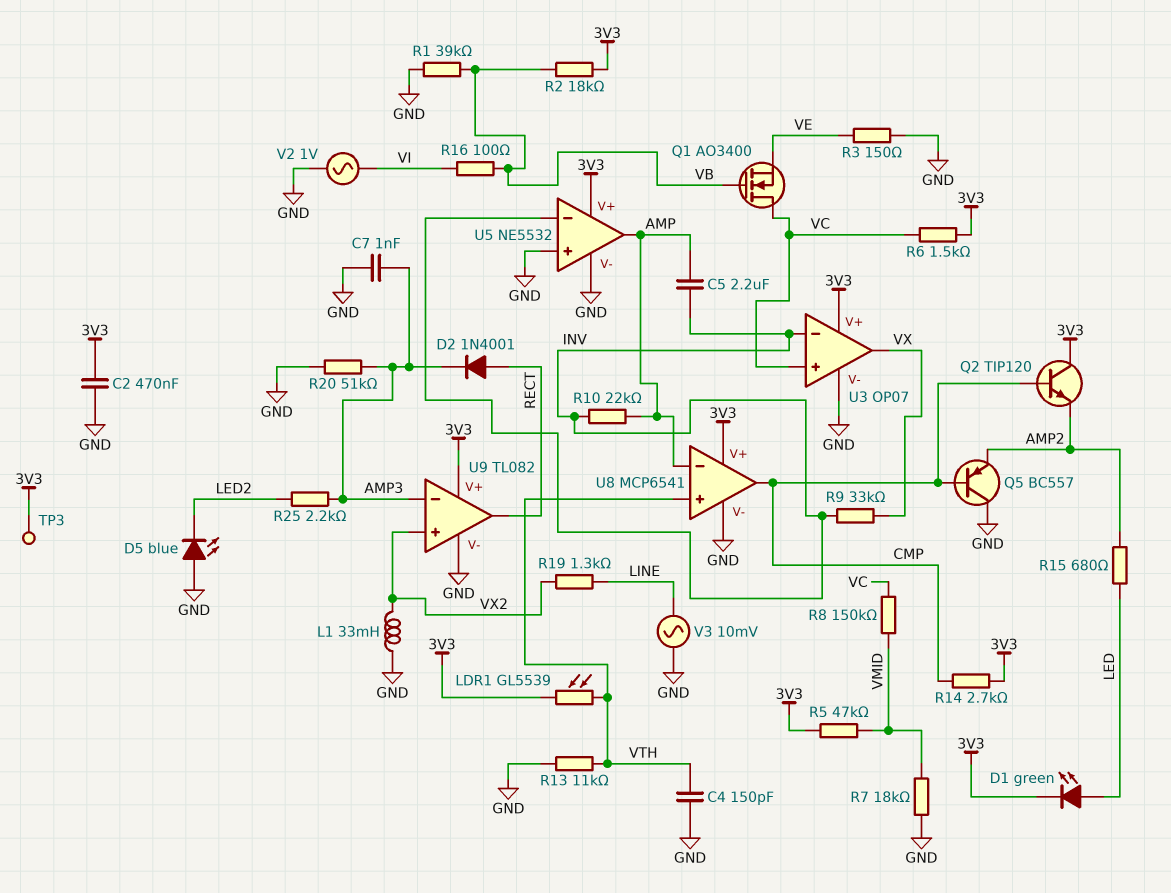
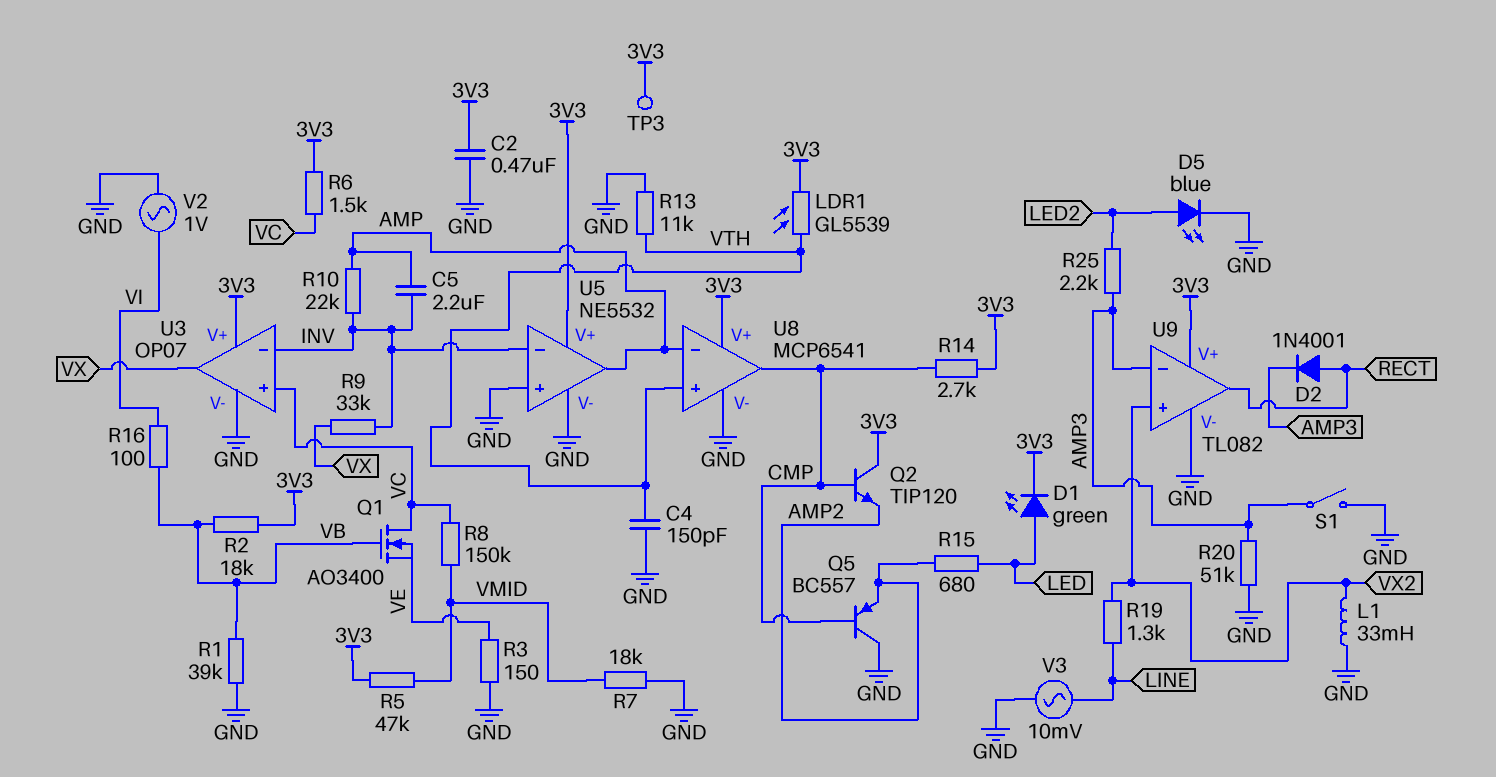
C7: 1nF (AMP3, GND) -> none
D5: LED blue (A GND, K LED2) -> LED blue (A LED2, K GND)
S1: none -> switch (AMP3, GND)

